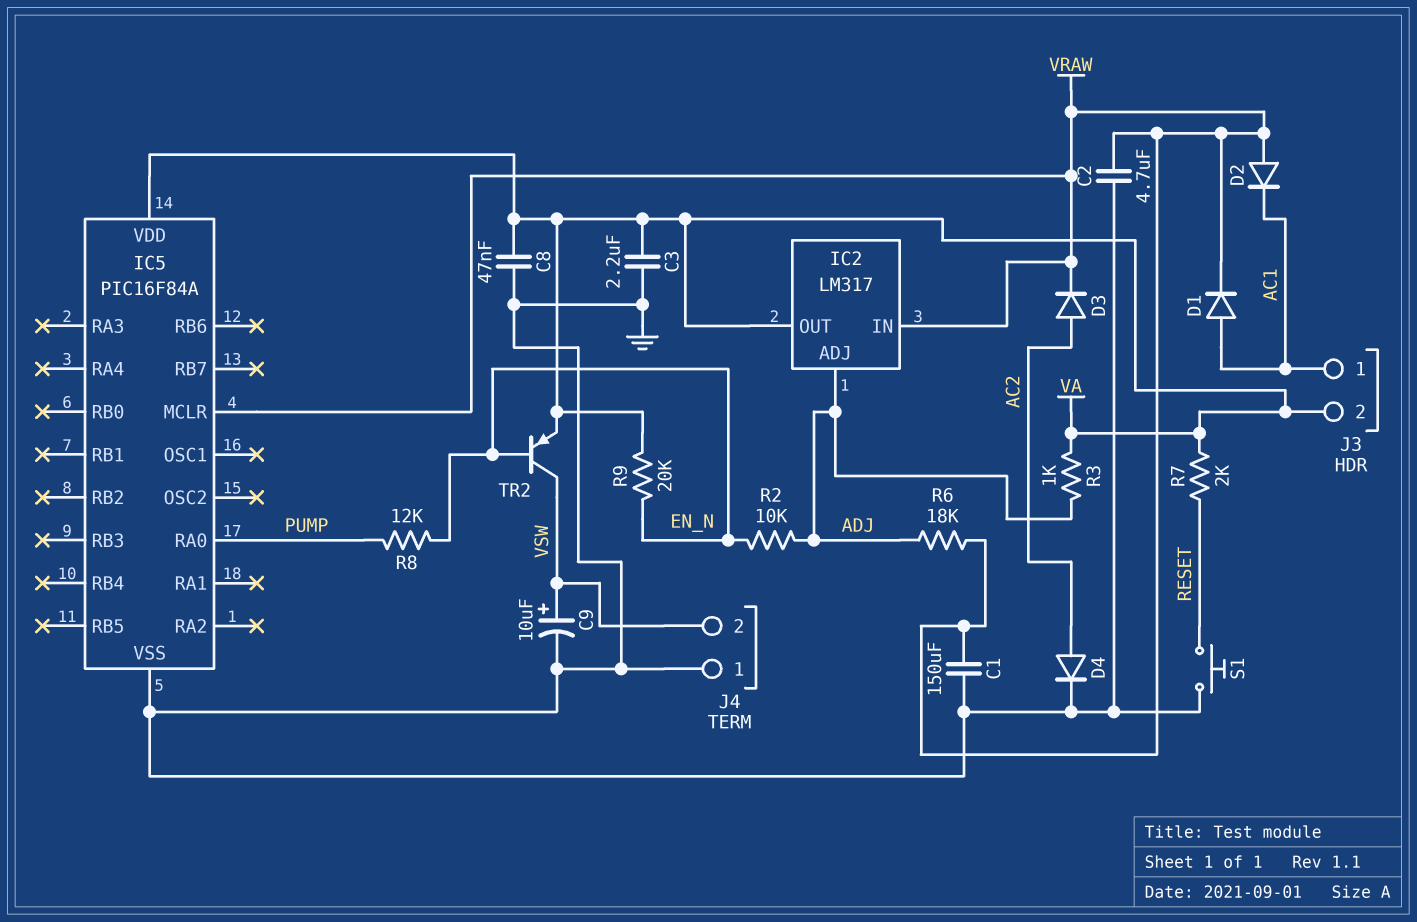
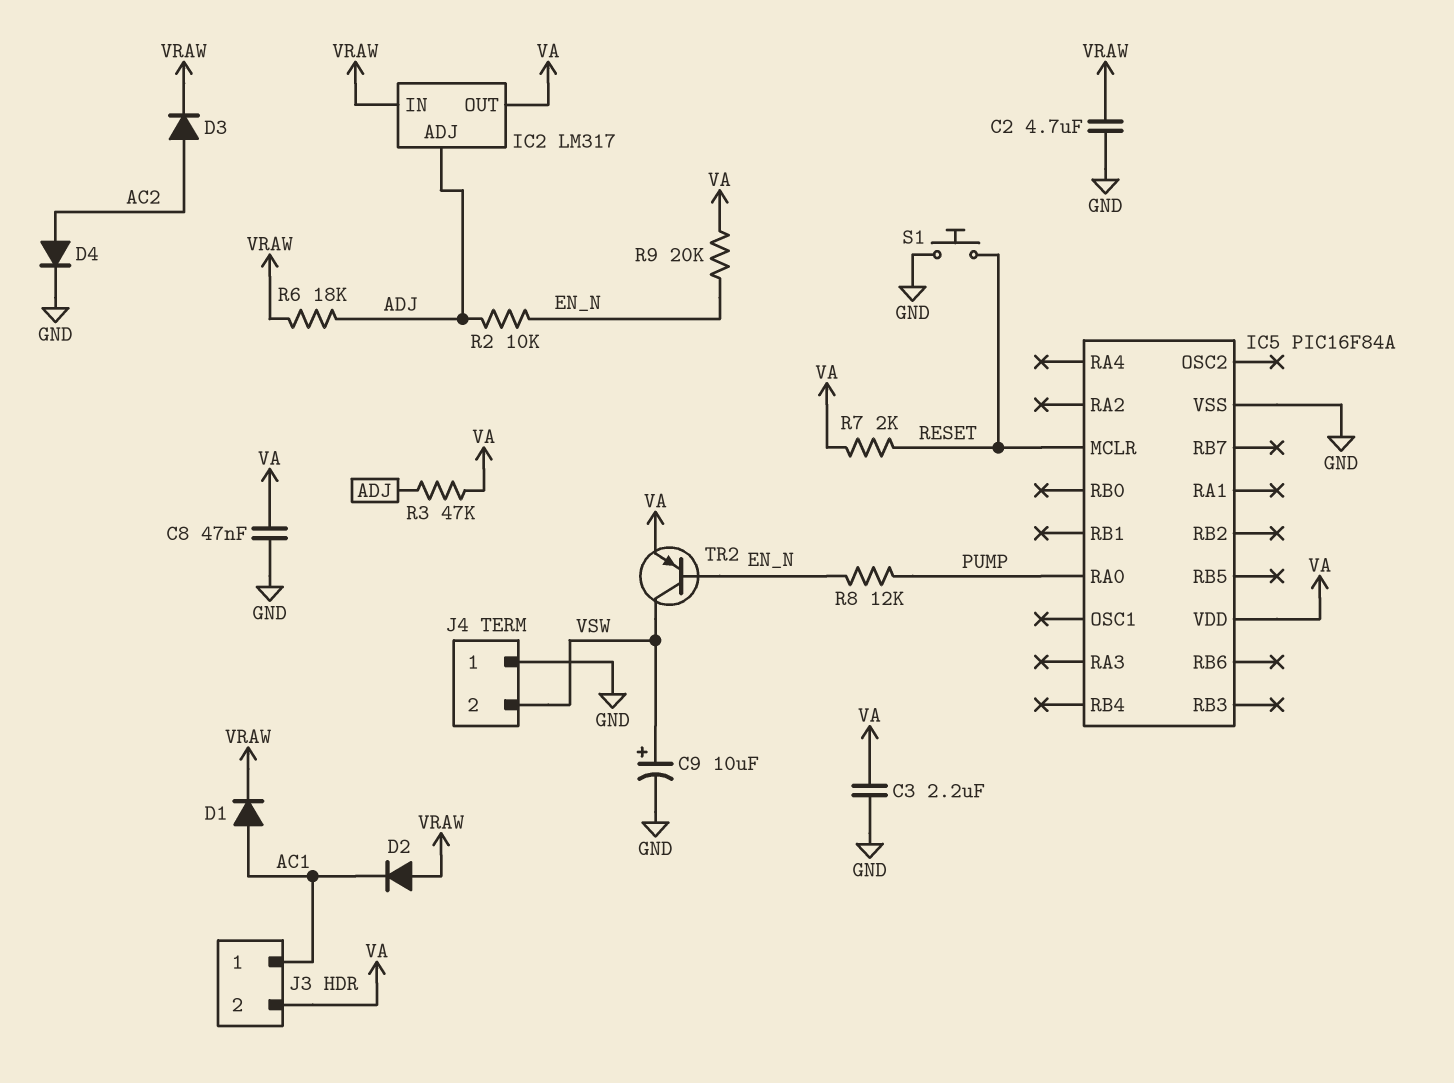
C1: 150uF (GND, VRAW) -> none
IC5 pin MCLR: VRAW -> RESET
R3: 1k (ADJ, VA) -> 47k (ADJ, VA)

